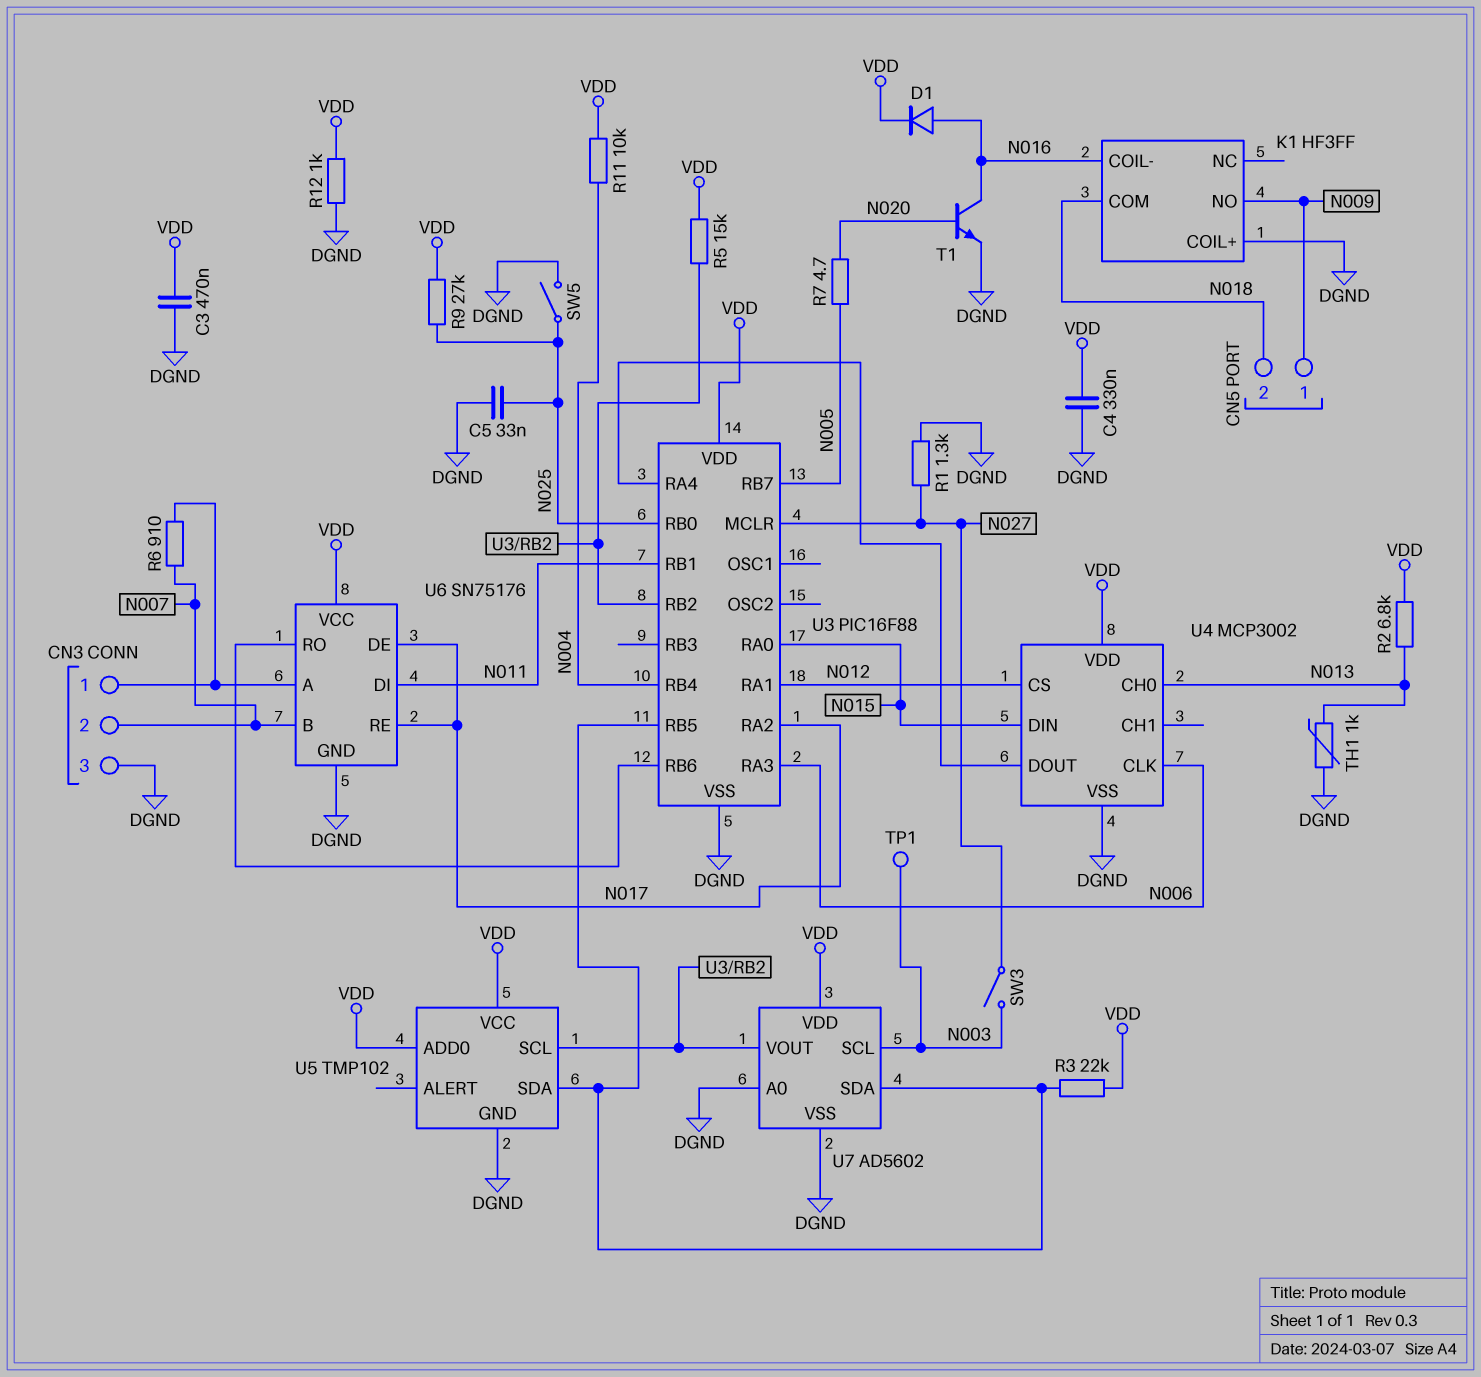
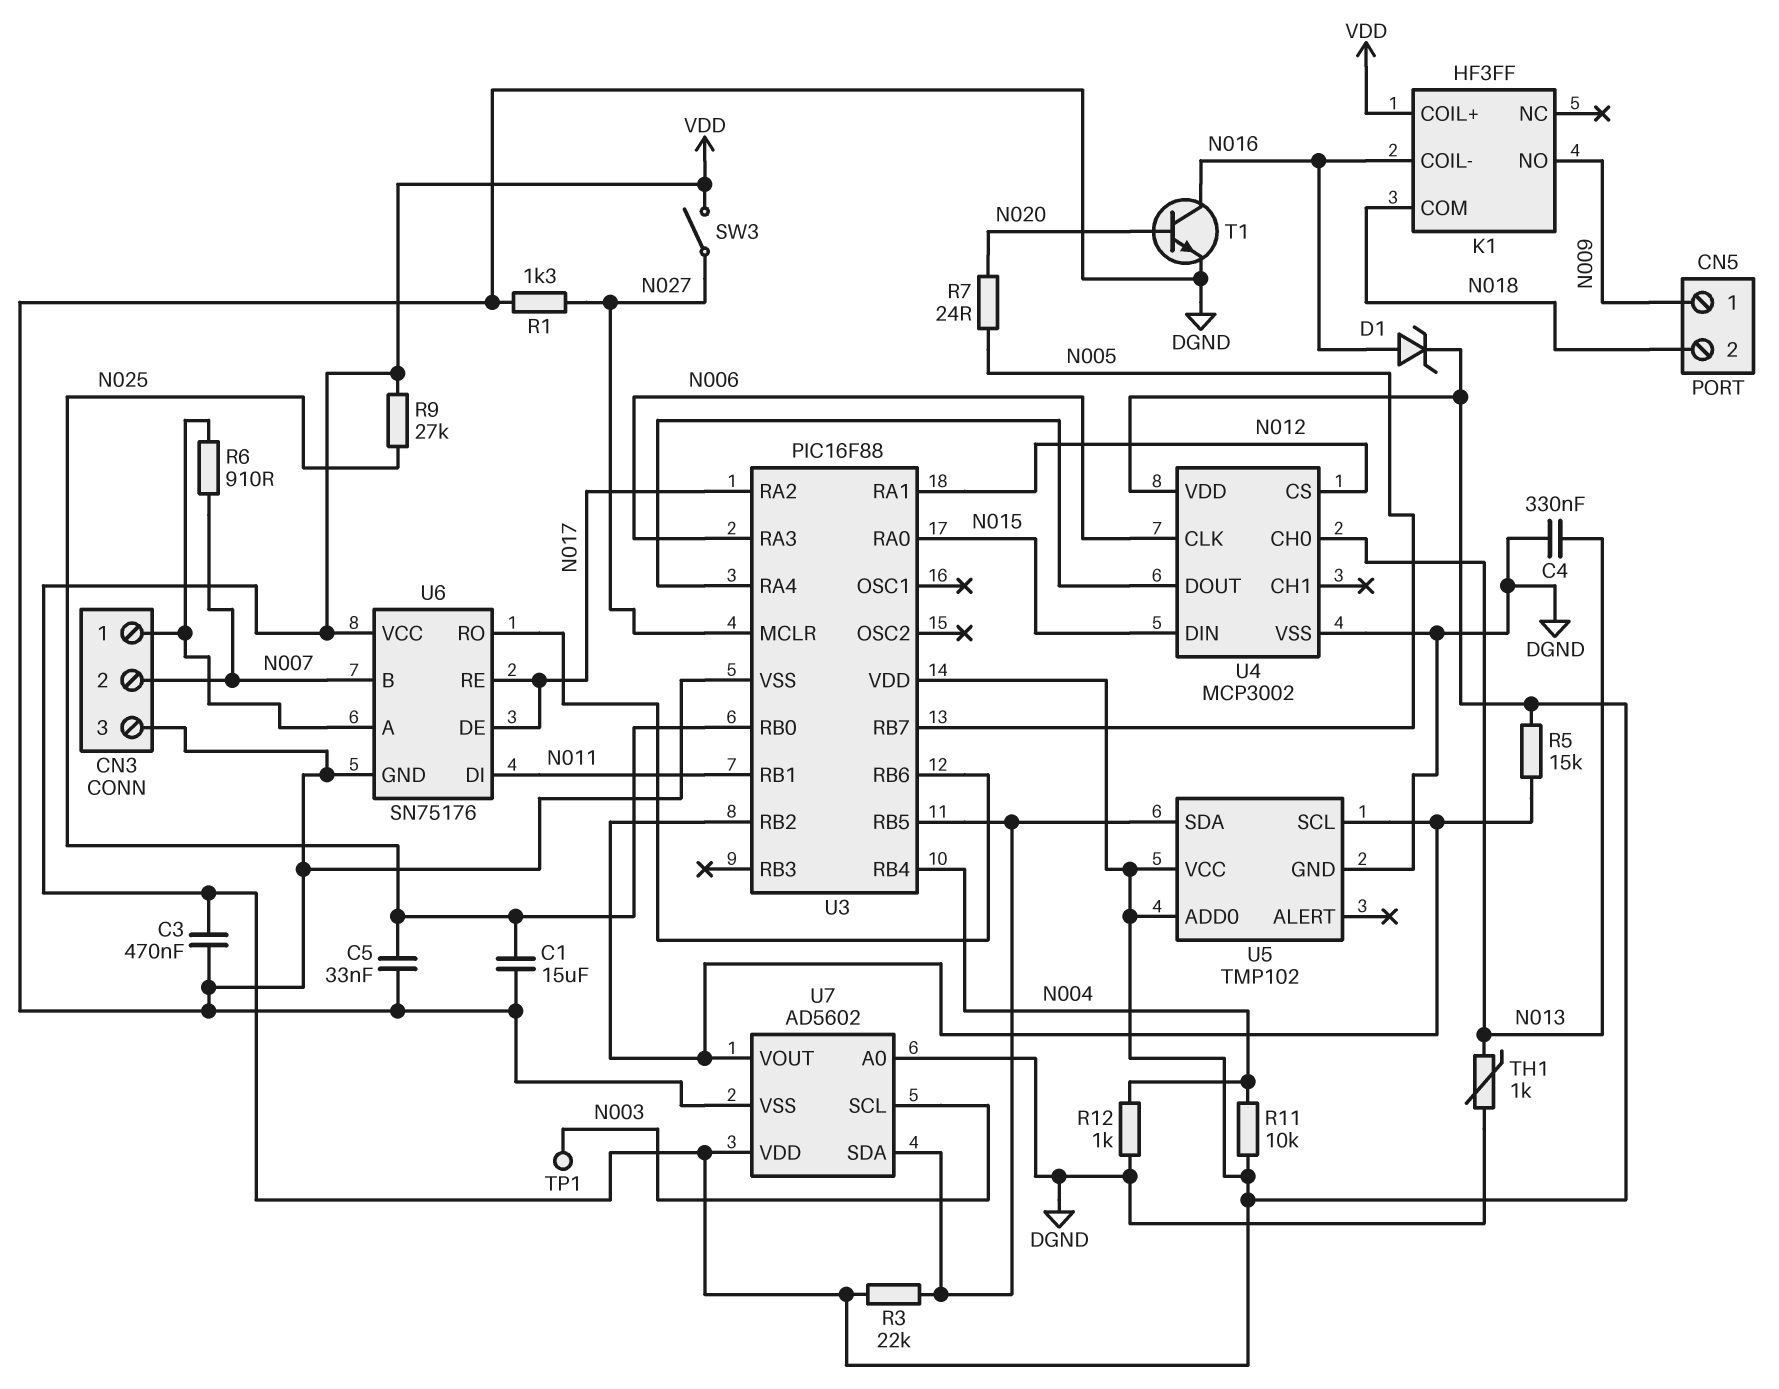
C1: none -> 15uF (DGND, N025)
C4: 330nF (DGND, VDD) -> 330nF (DGND, N013)
D1: diode (A N016, K VDD) -> zener (A N016, K VDD)
K1 pin COIL+: DGND -> VDD
R2: 6.8k (N013, VDD) -> none
R7: 4.7 (N005, N020) -> 24 (N005, N020)
R12: 1k (DGND, VDD) -> 1k (DGND, N004)
SW3: switch (N003, N027) -> switch (N027, VDD)
SW5: switch (DGND, N025) -> none

